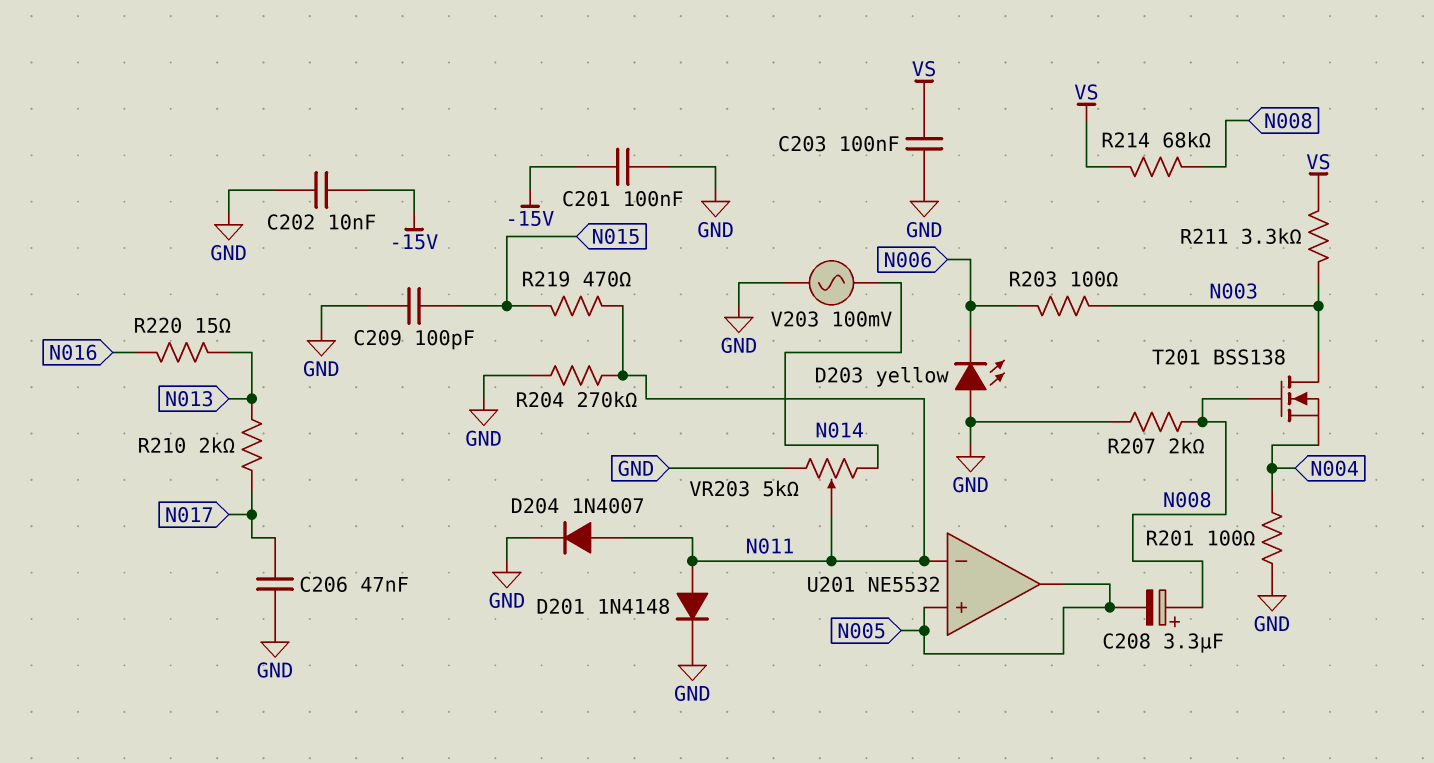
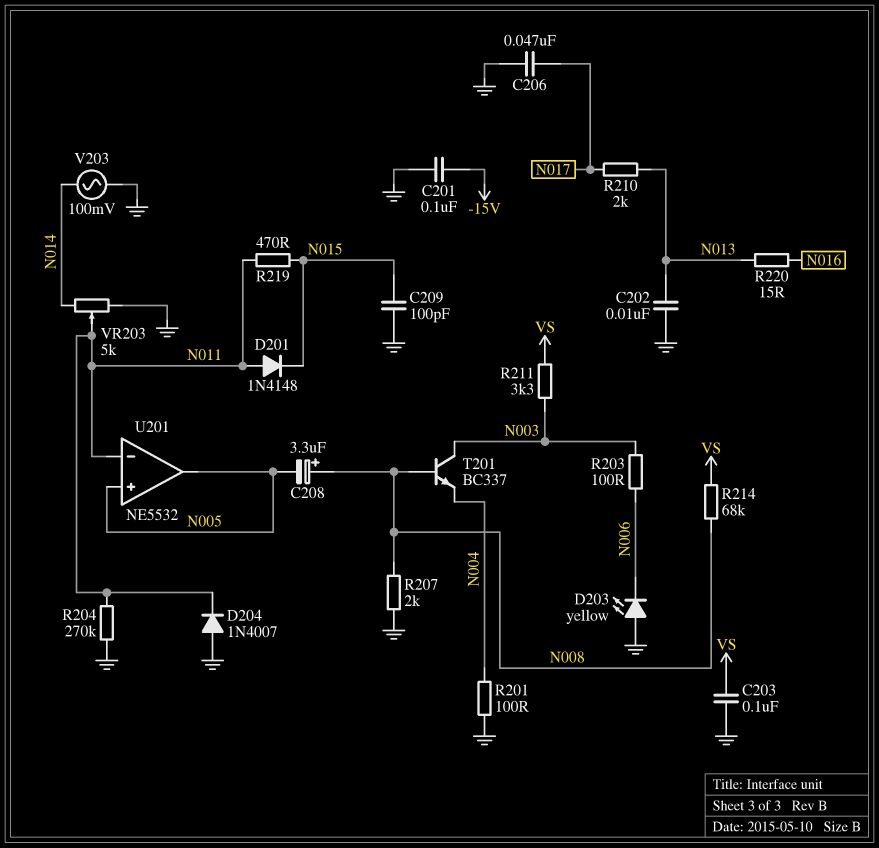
C202: 10nF (-15V, GND) -> 10nF (GND, N013)
D201: diode 1N4148 (A N011, K GND) -> diode 1N4148 (A N011, K N015)
D204: diode 1N4007 (A N011, K GND) -> diode 1N4007 (A GND, K N011)
T201: NMOS BSS138 (G N008, D N003, S N004) -> NPN BC337 (B N008, C N003, E N004)

